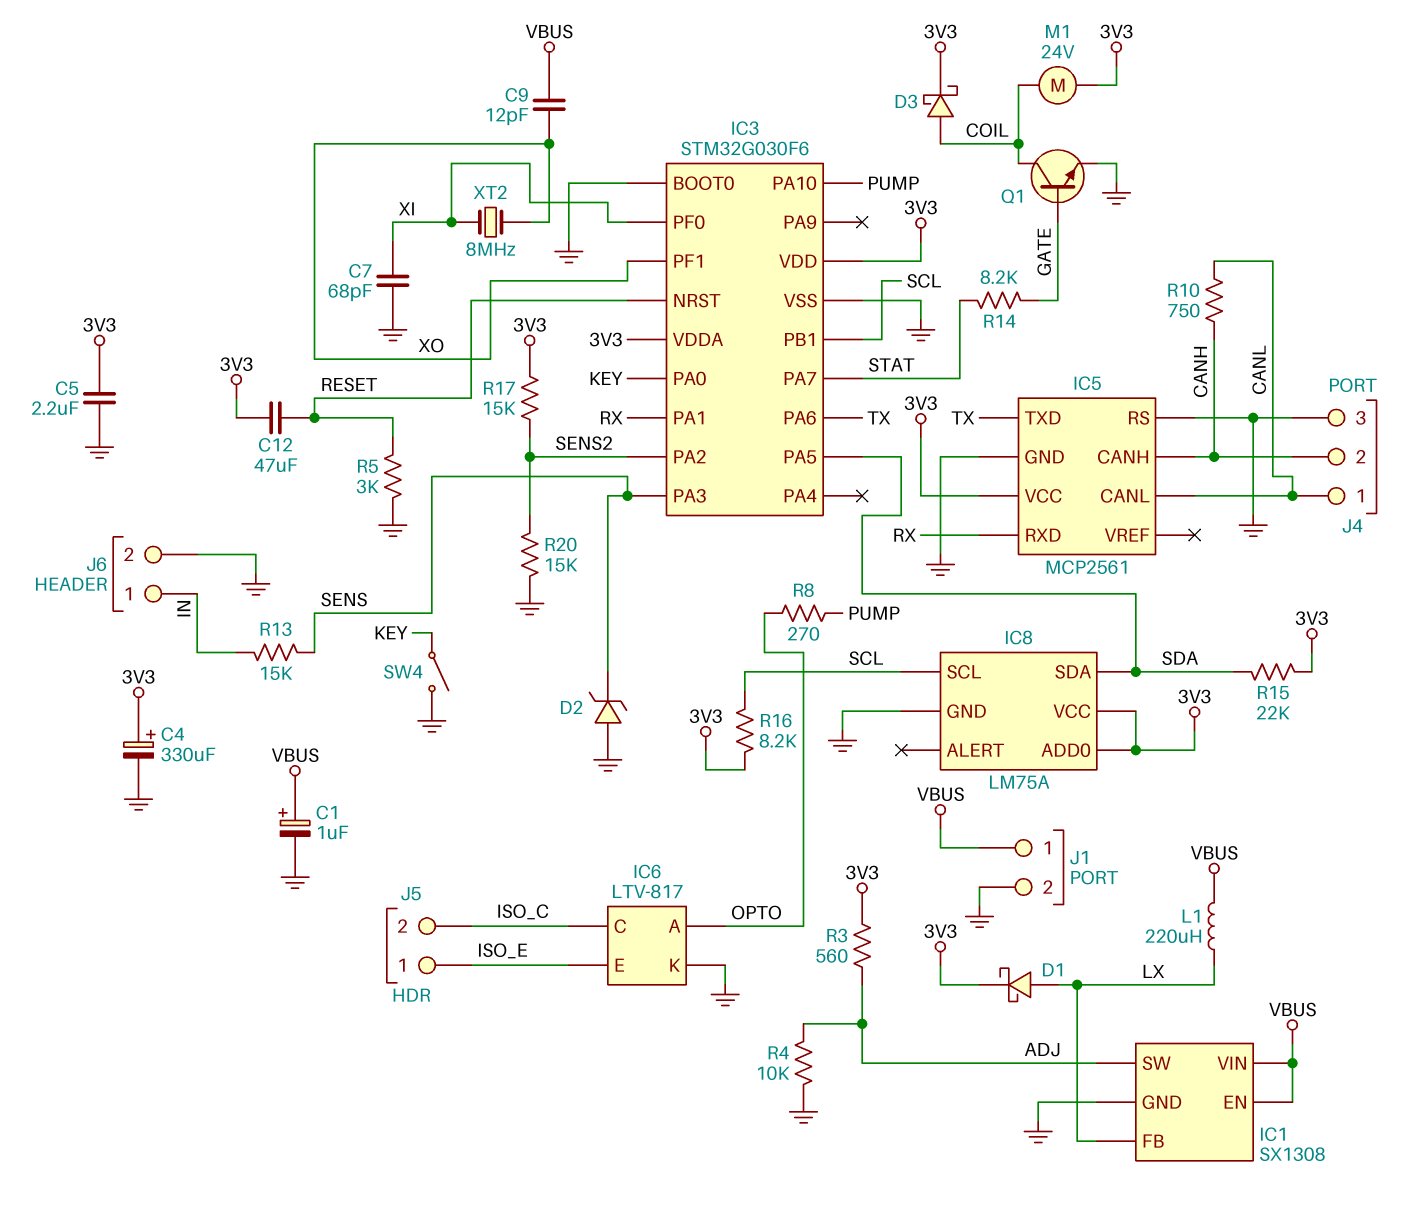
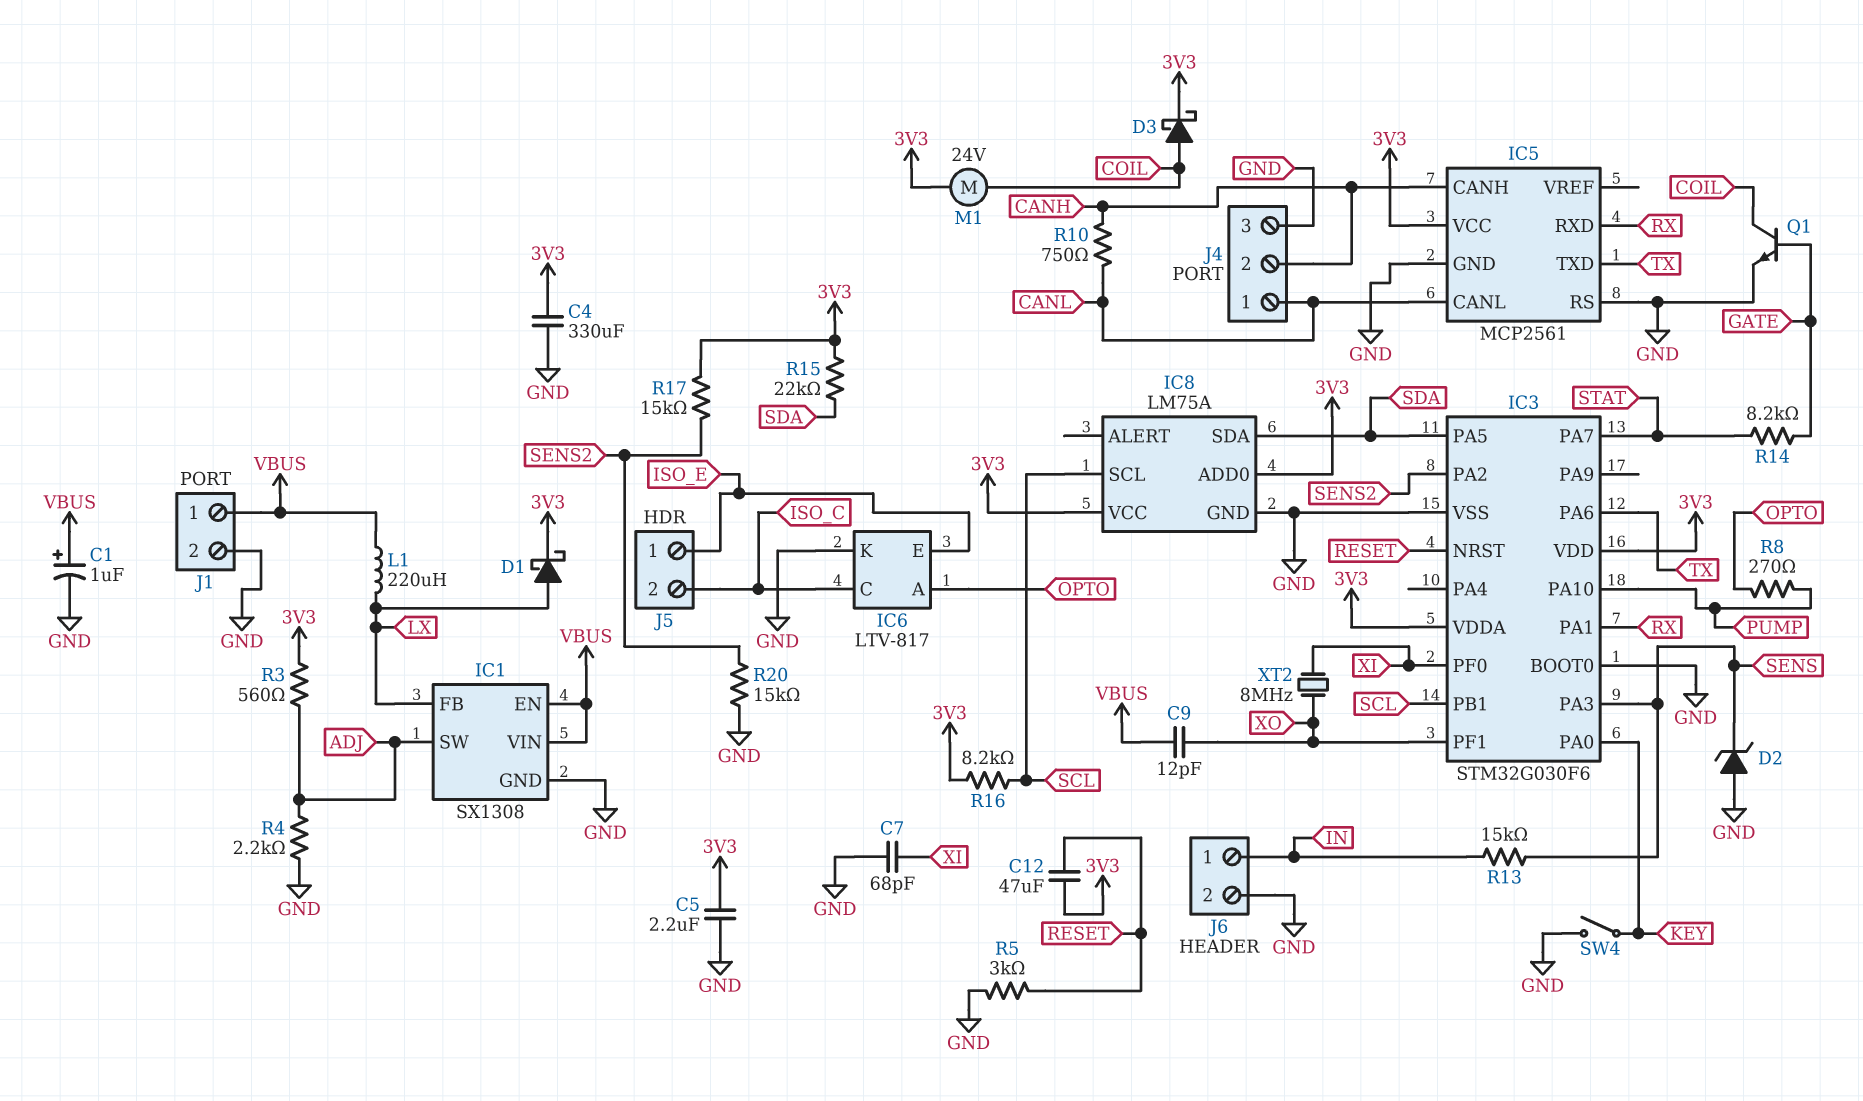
C4: 330uF (plus 3V3, minus GND) -> 330uF (3V3, GND)
R4: 10k (ADJ, GND) -> 2.2k (ADJ, GND)

